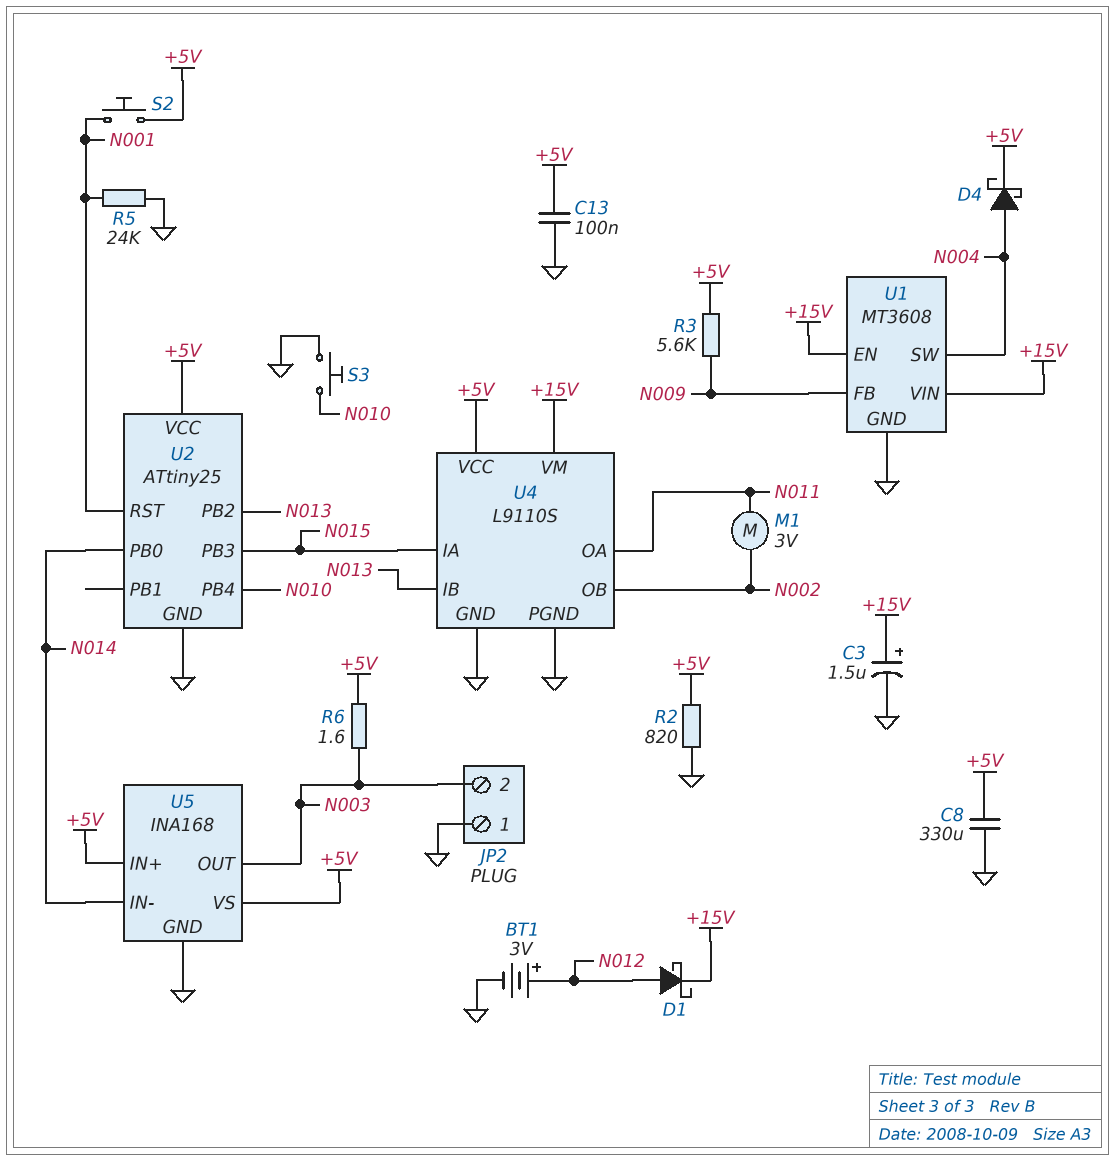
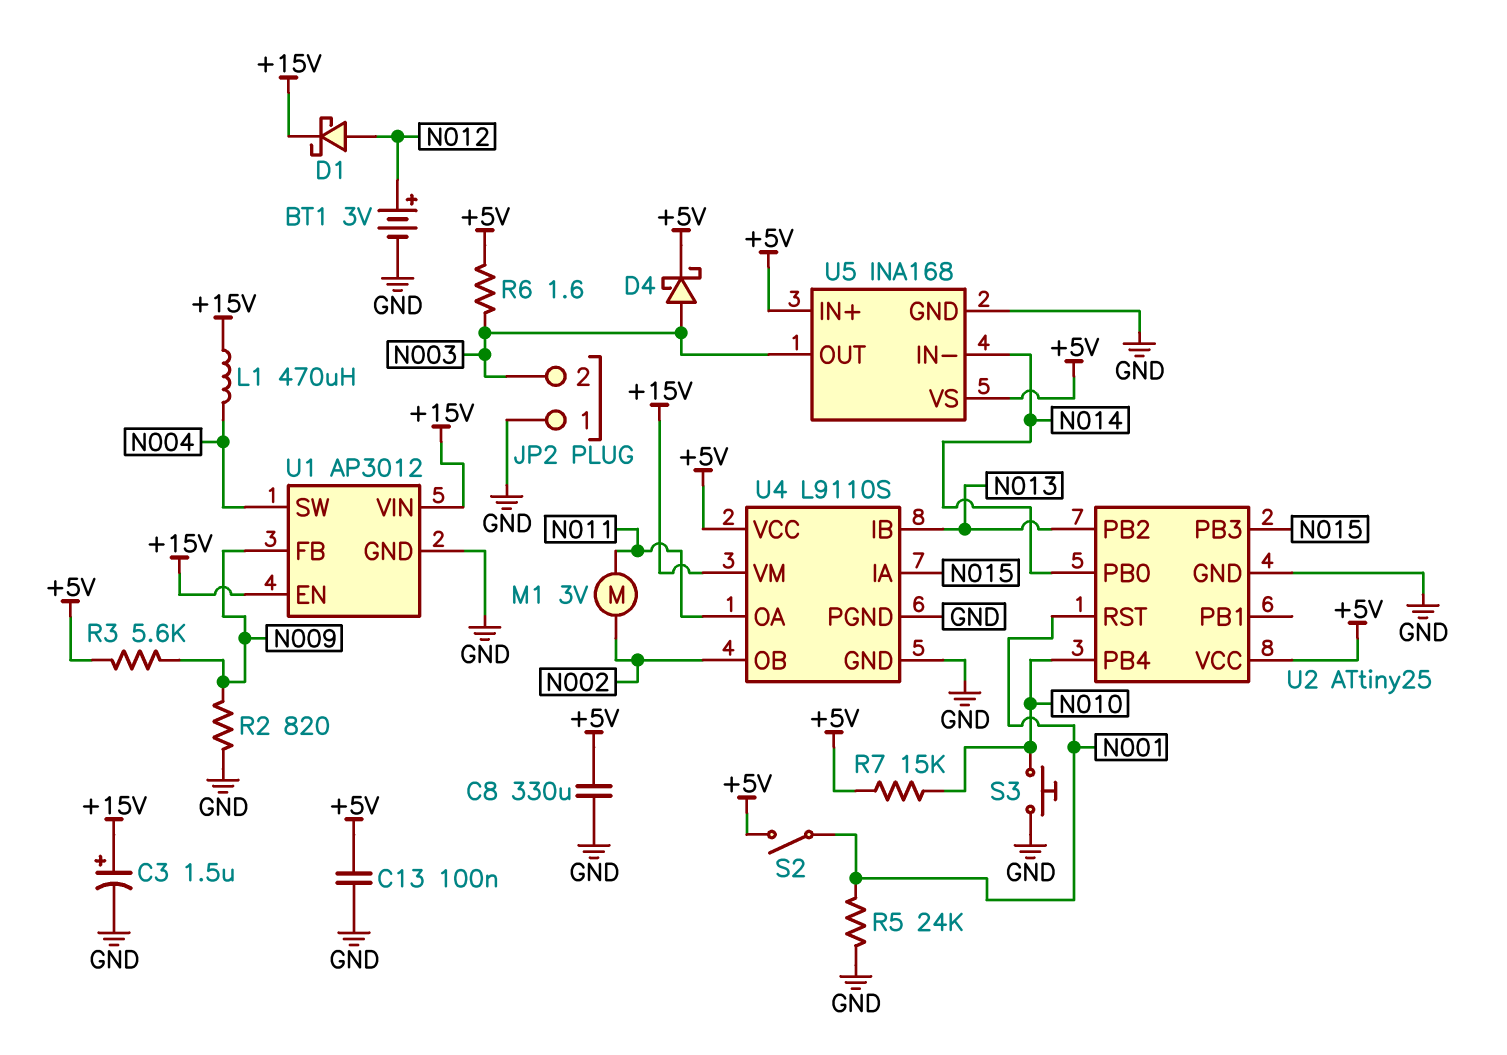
D4: schottky (A N004, K +5V) -> schottky (A N003, K +5V)
L1: none -> 470uH (+15V, N004)
R2: 820 (+5V, GND) -> 820 (GND, N009)
R7: none -> 15k (+5V, N010)
S2: button (+5V, N001) -> switch (+5V, N001)
U1: MT3608 -> AP3012

